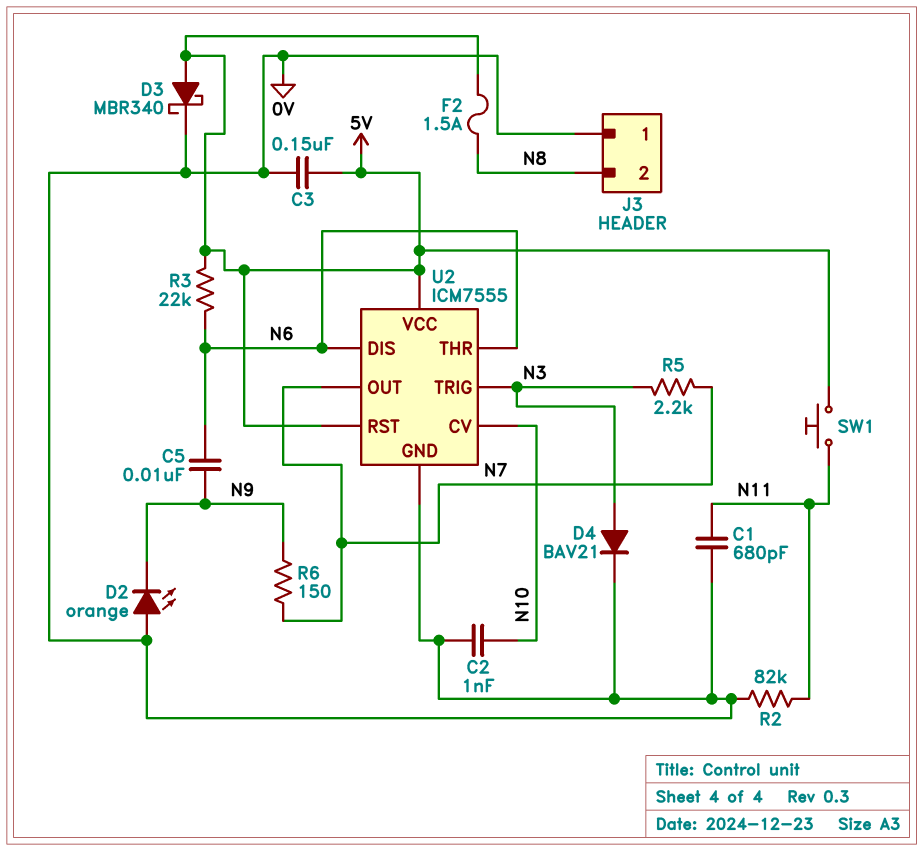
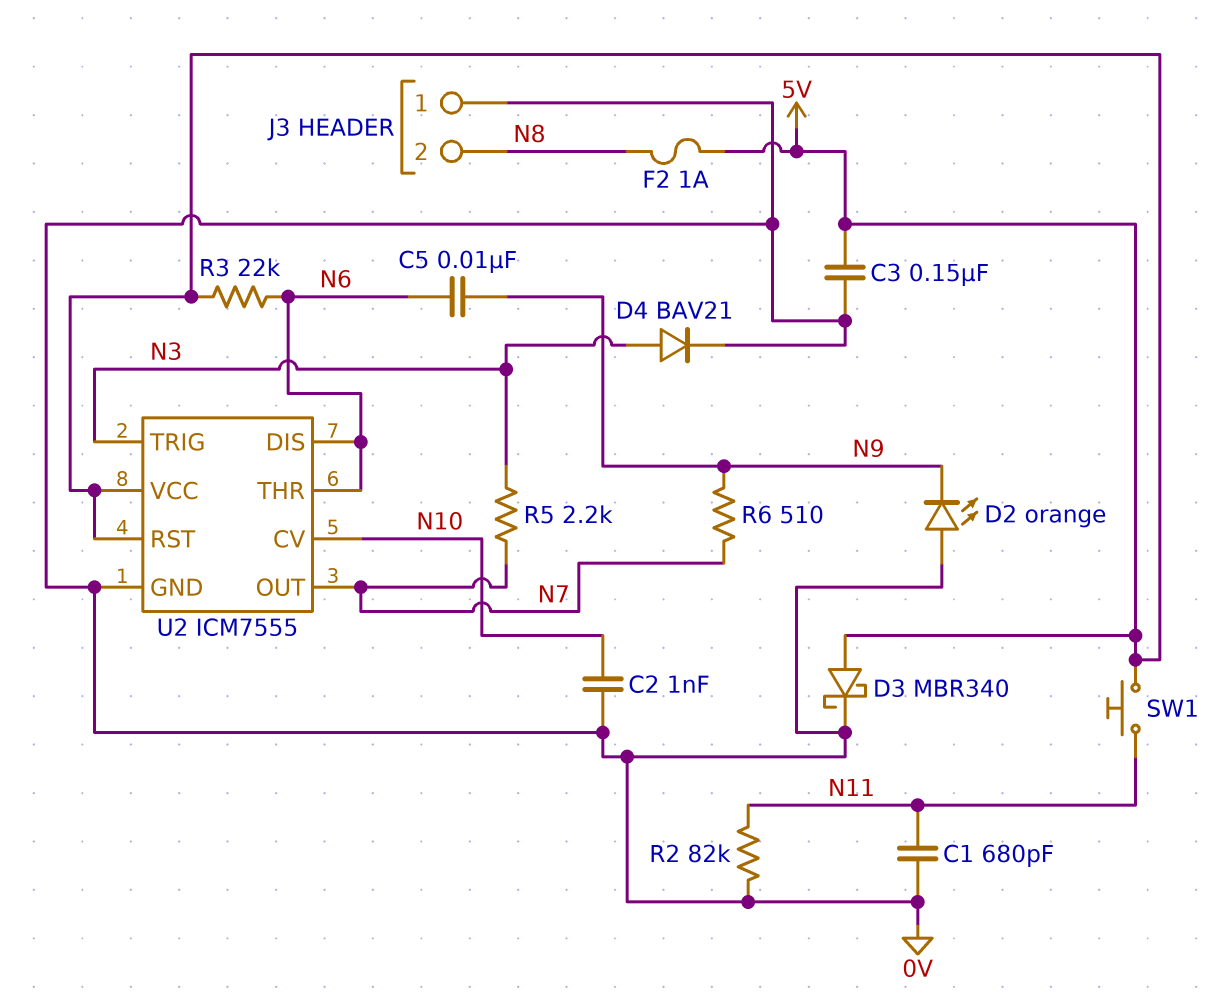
F2: 1.5A (5V, N8) -> 1A (5V, N8)
R6: 150 (N7, N9) -> 510 (N7, N9)

